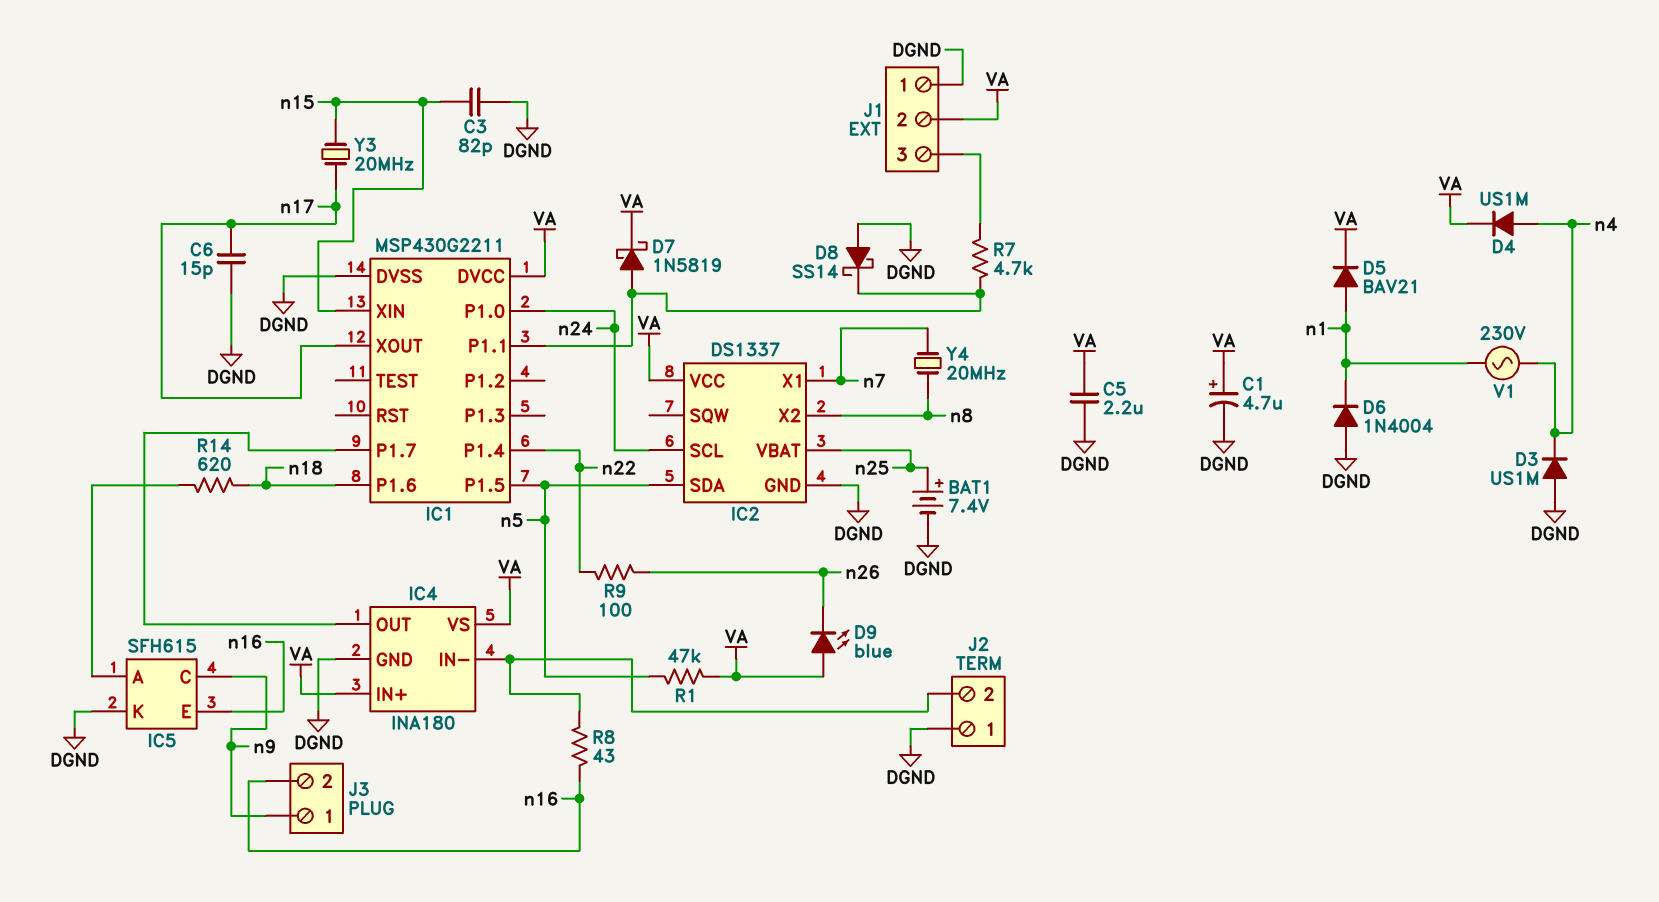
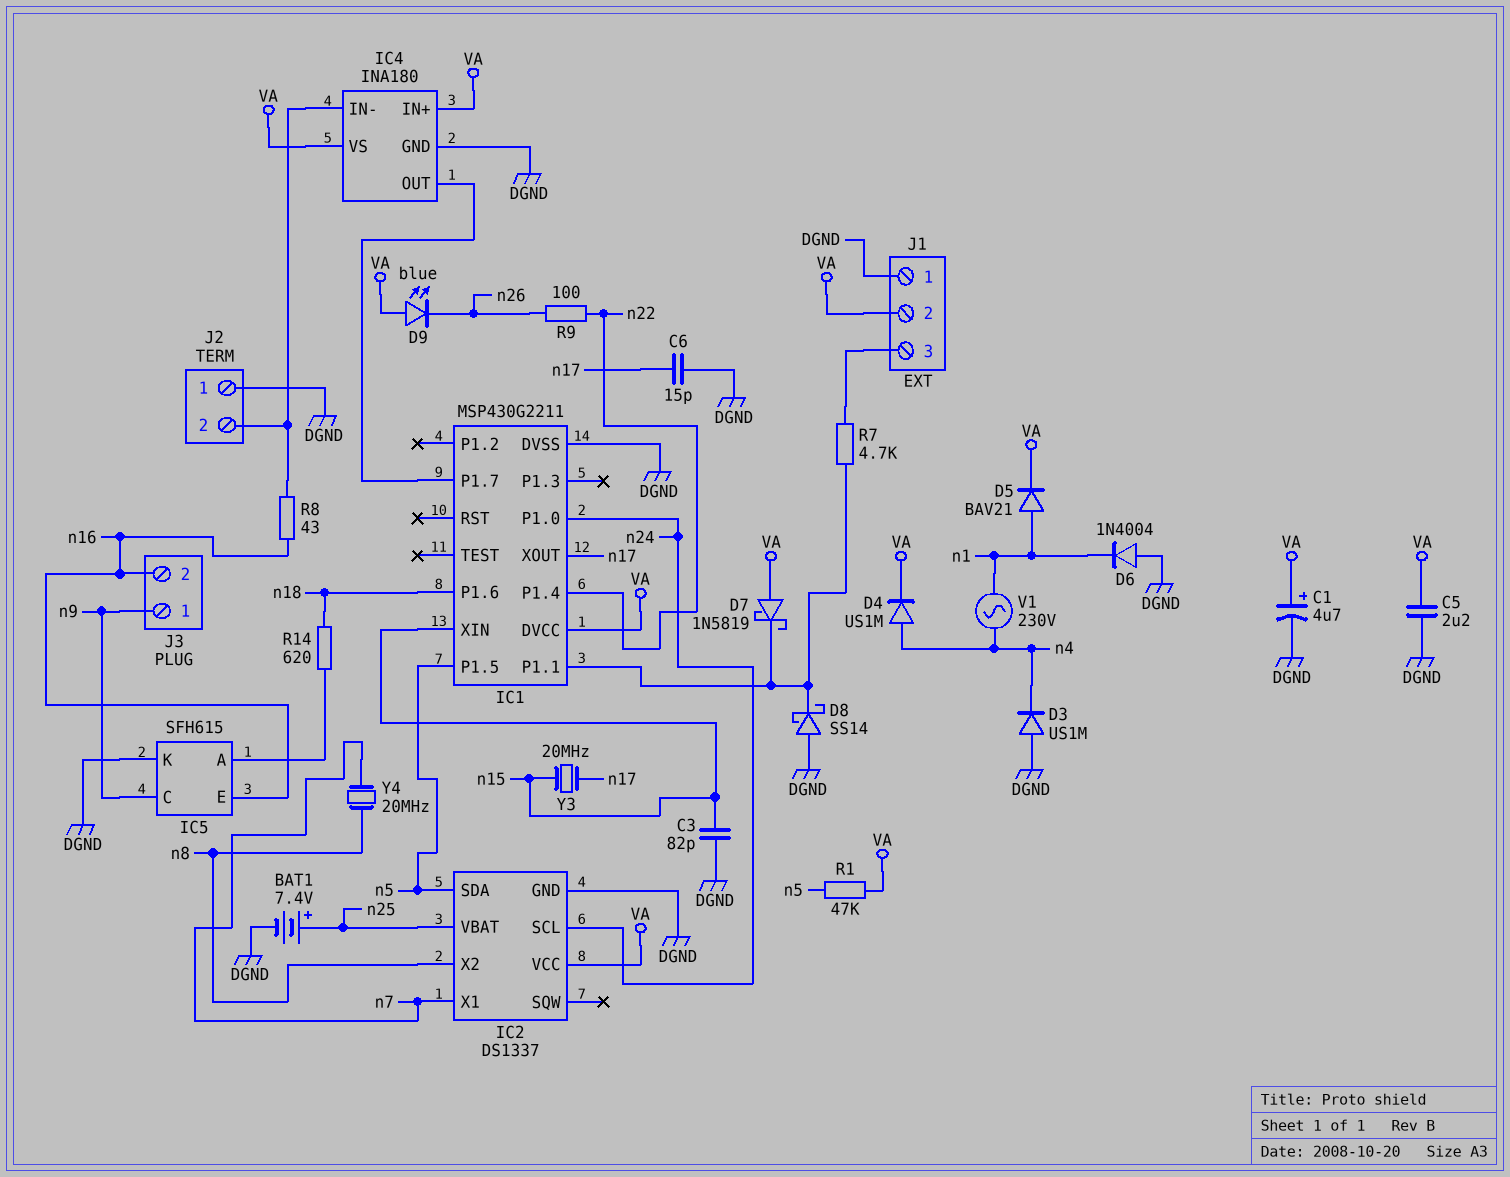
D7: schottky 1N5819 (A IC1/P1.1, K VA) -> schottky 1N5819 (A VA, K IC1/P1.1)

